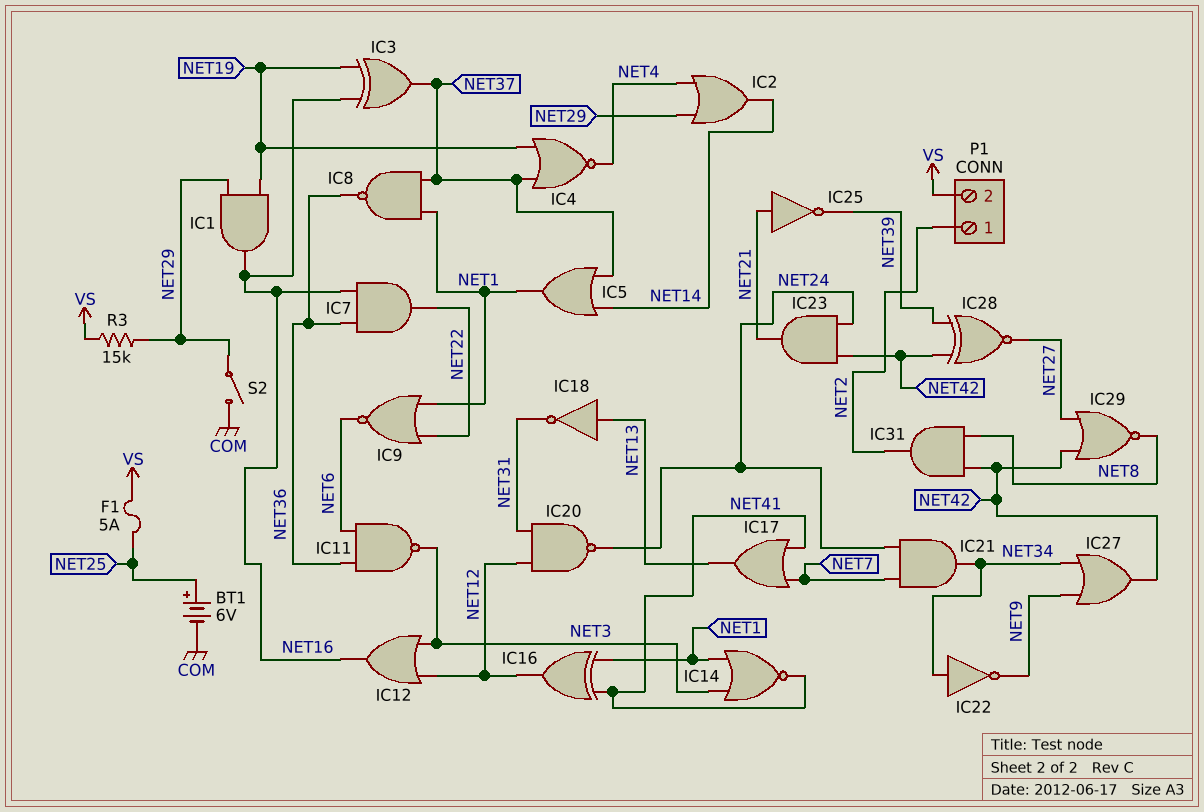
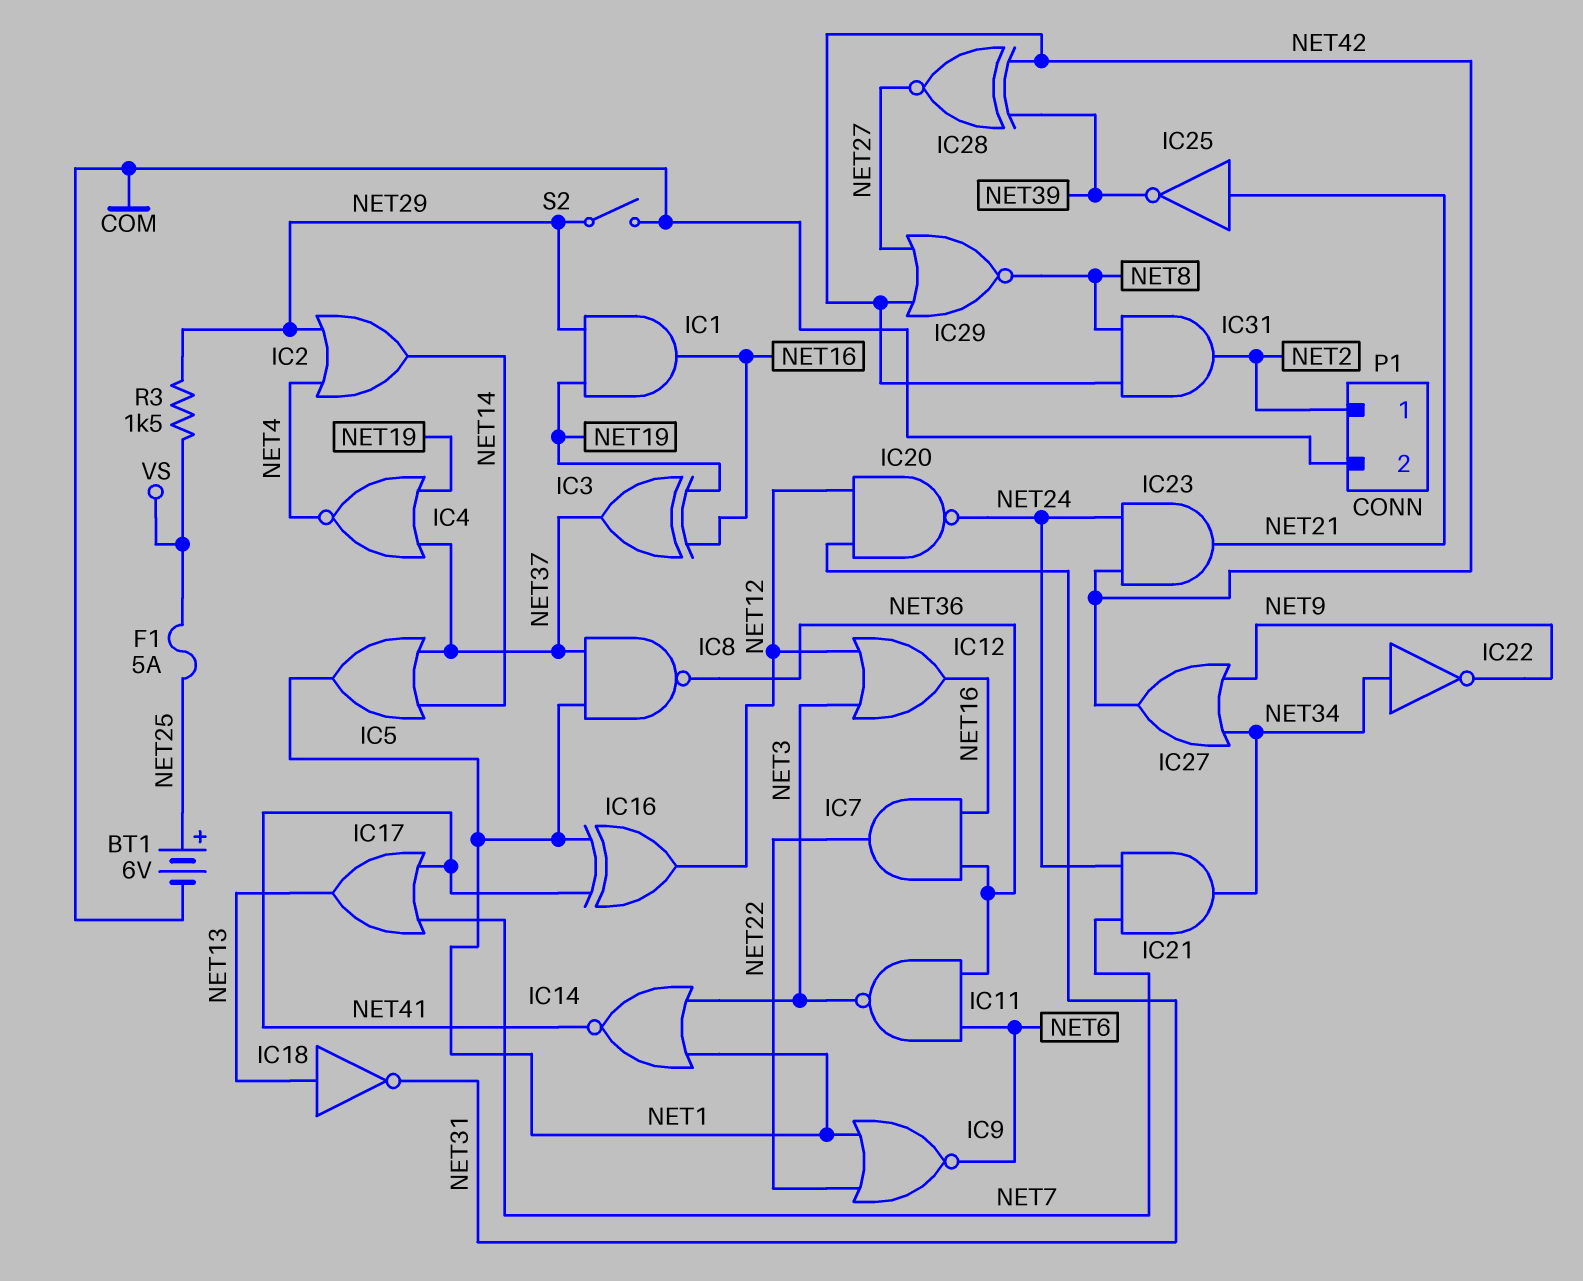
P1 pin 2: VS -> COM
R3: 15k (NET29, VS) -> 1.5k (NET29, VS)

